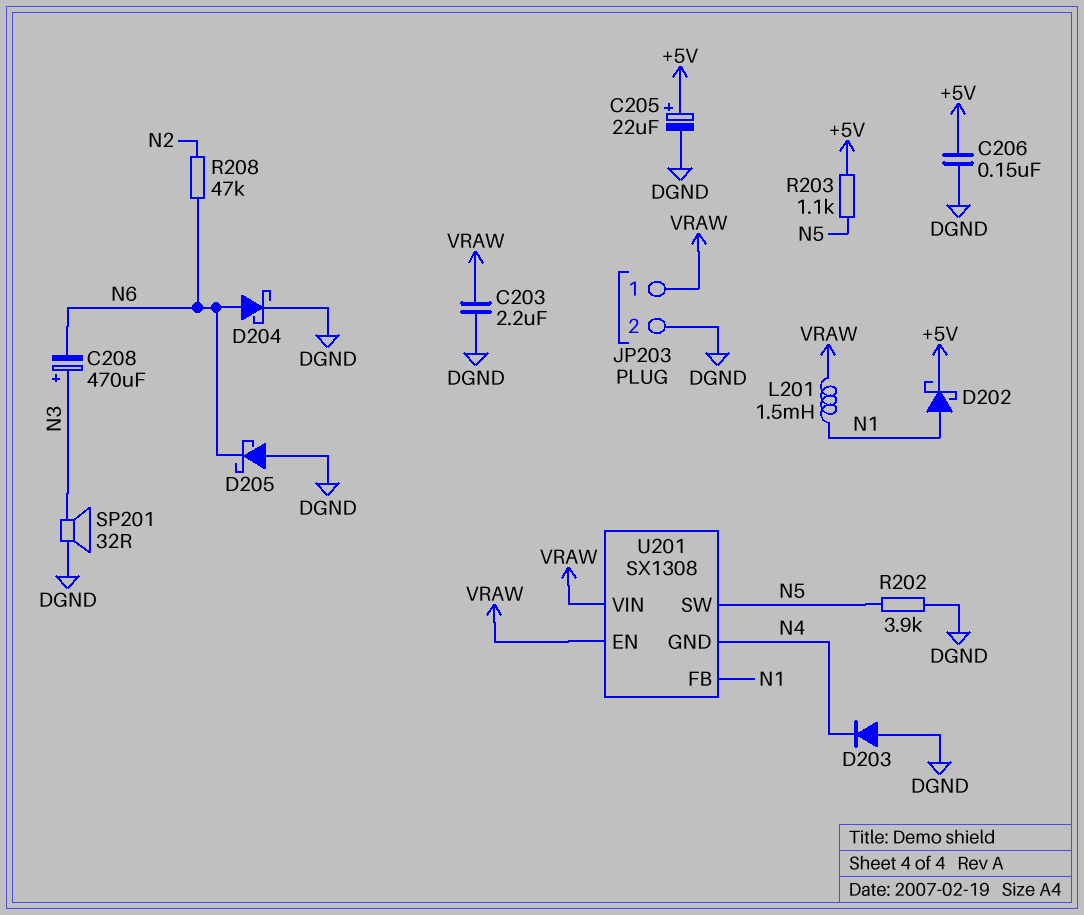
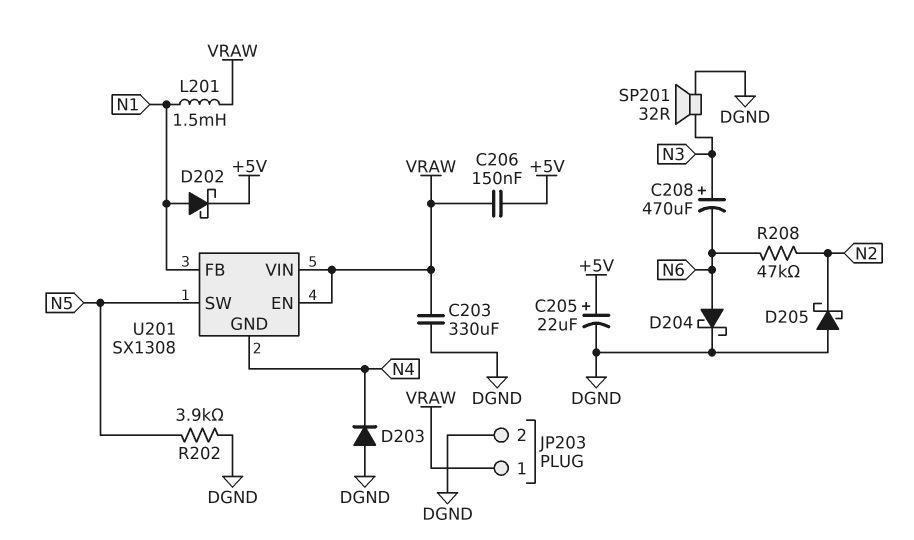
C203: 2.2uF (DGND, VRAW) -> 330uF (DGND, VRAW)
C206: 150nF (+5V, DGND) -> 150nF (+5V, VRAW)
D205: schottky (A DGND, K N6) -> schottky (A DGND, K N2)
R203: 1.1k (+5V, N5) -> none

